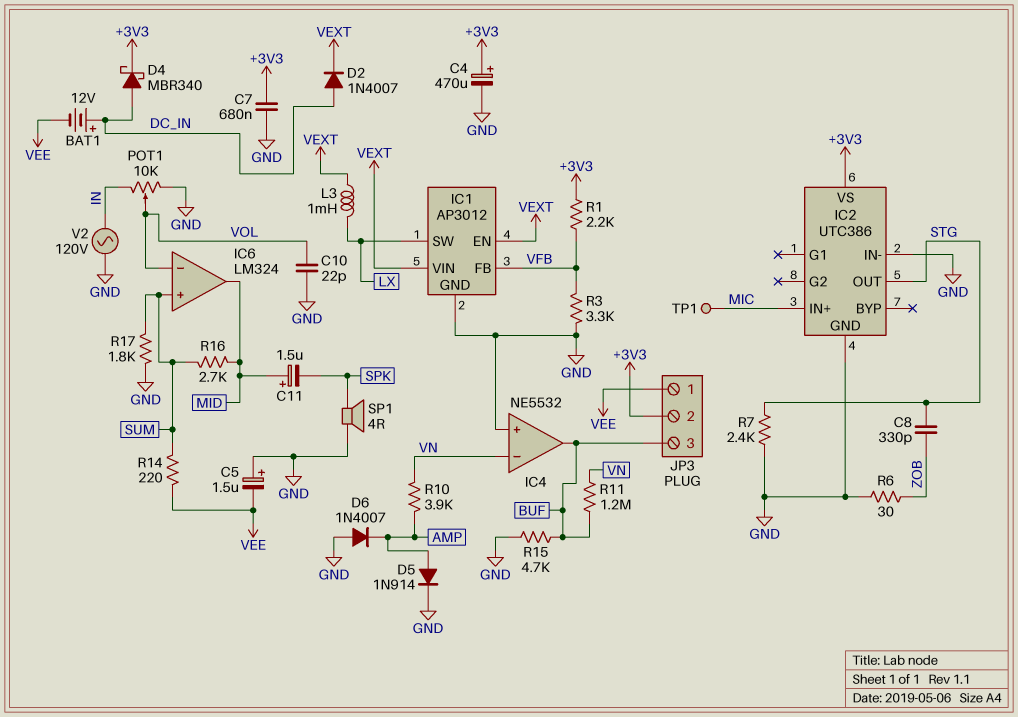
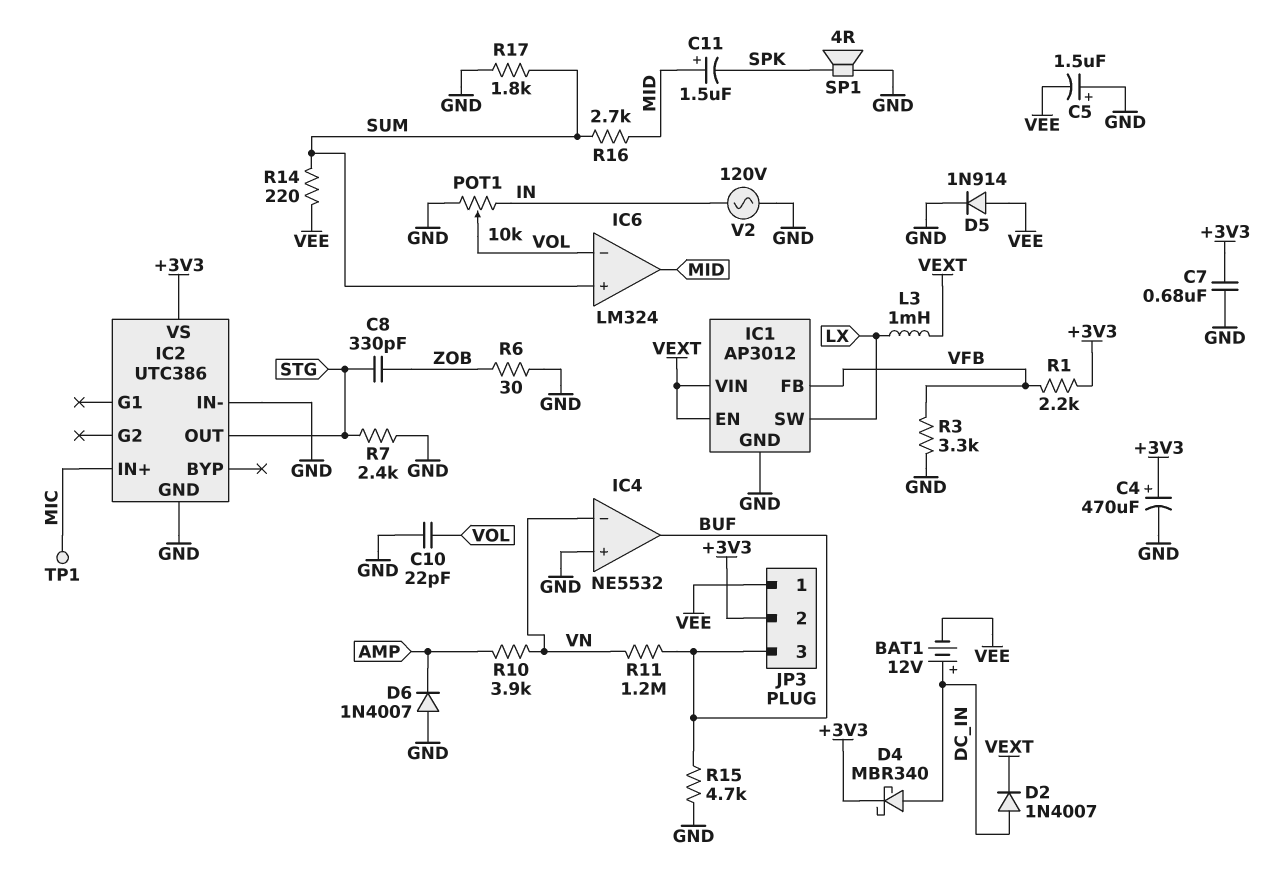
D5: diode 1N914 (A AMP, K GND) -> diode 1N914 (A VEE, K GND)

